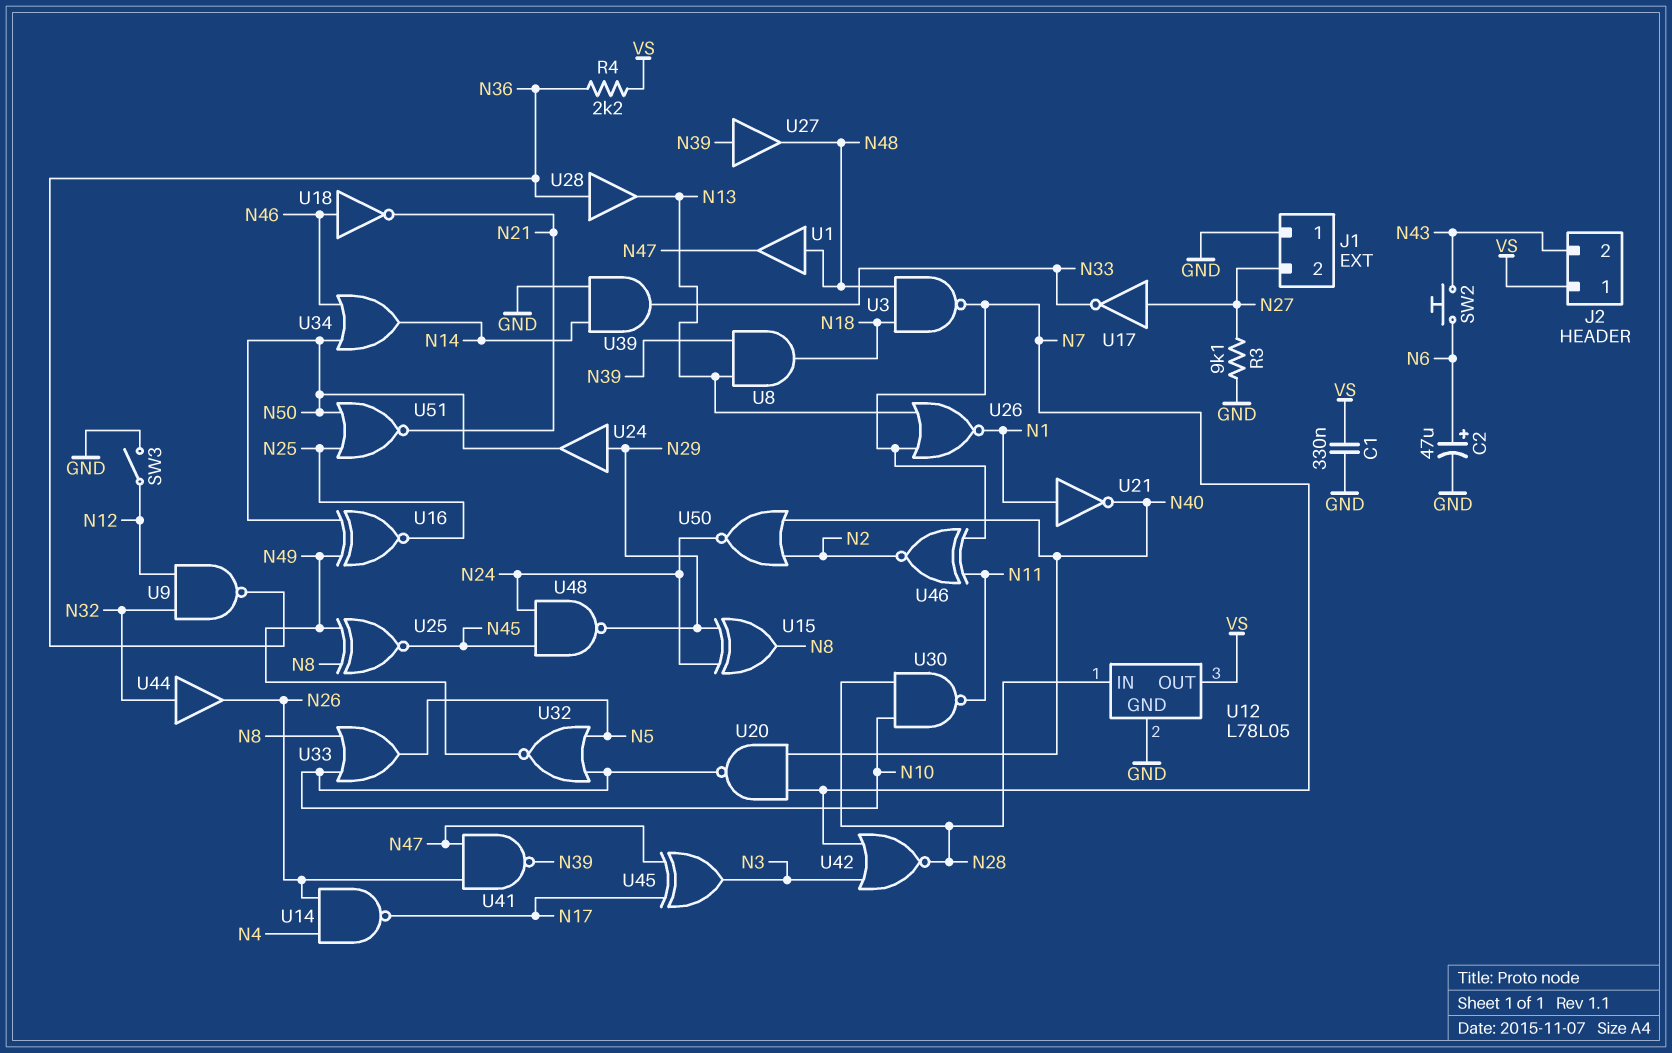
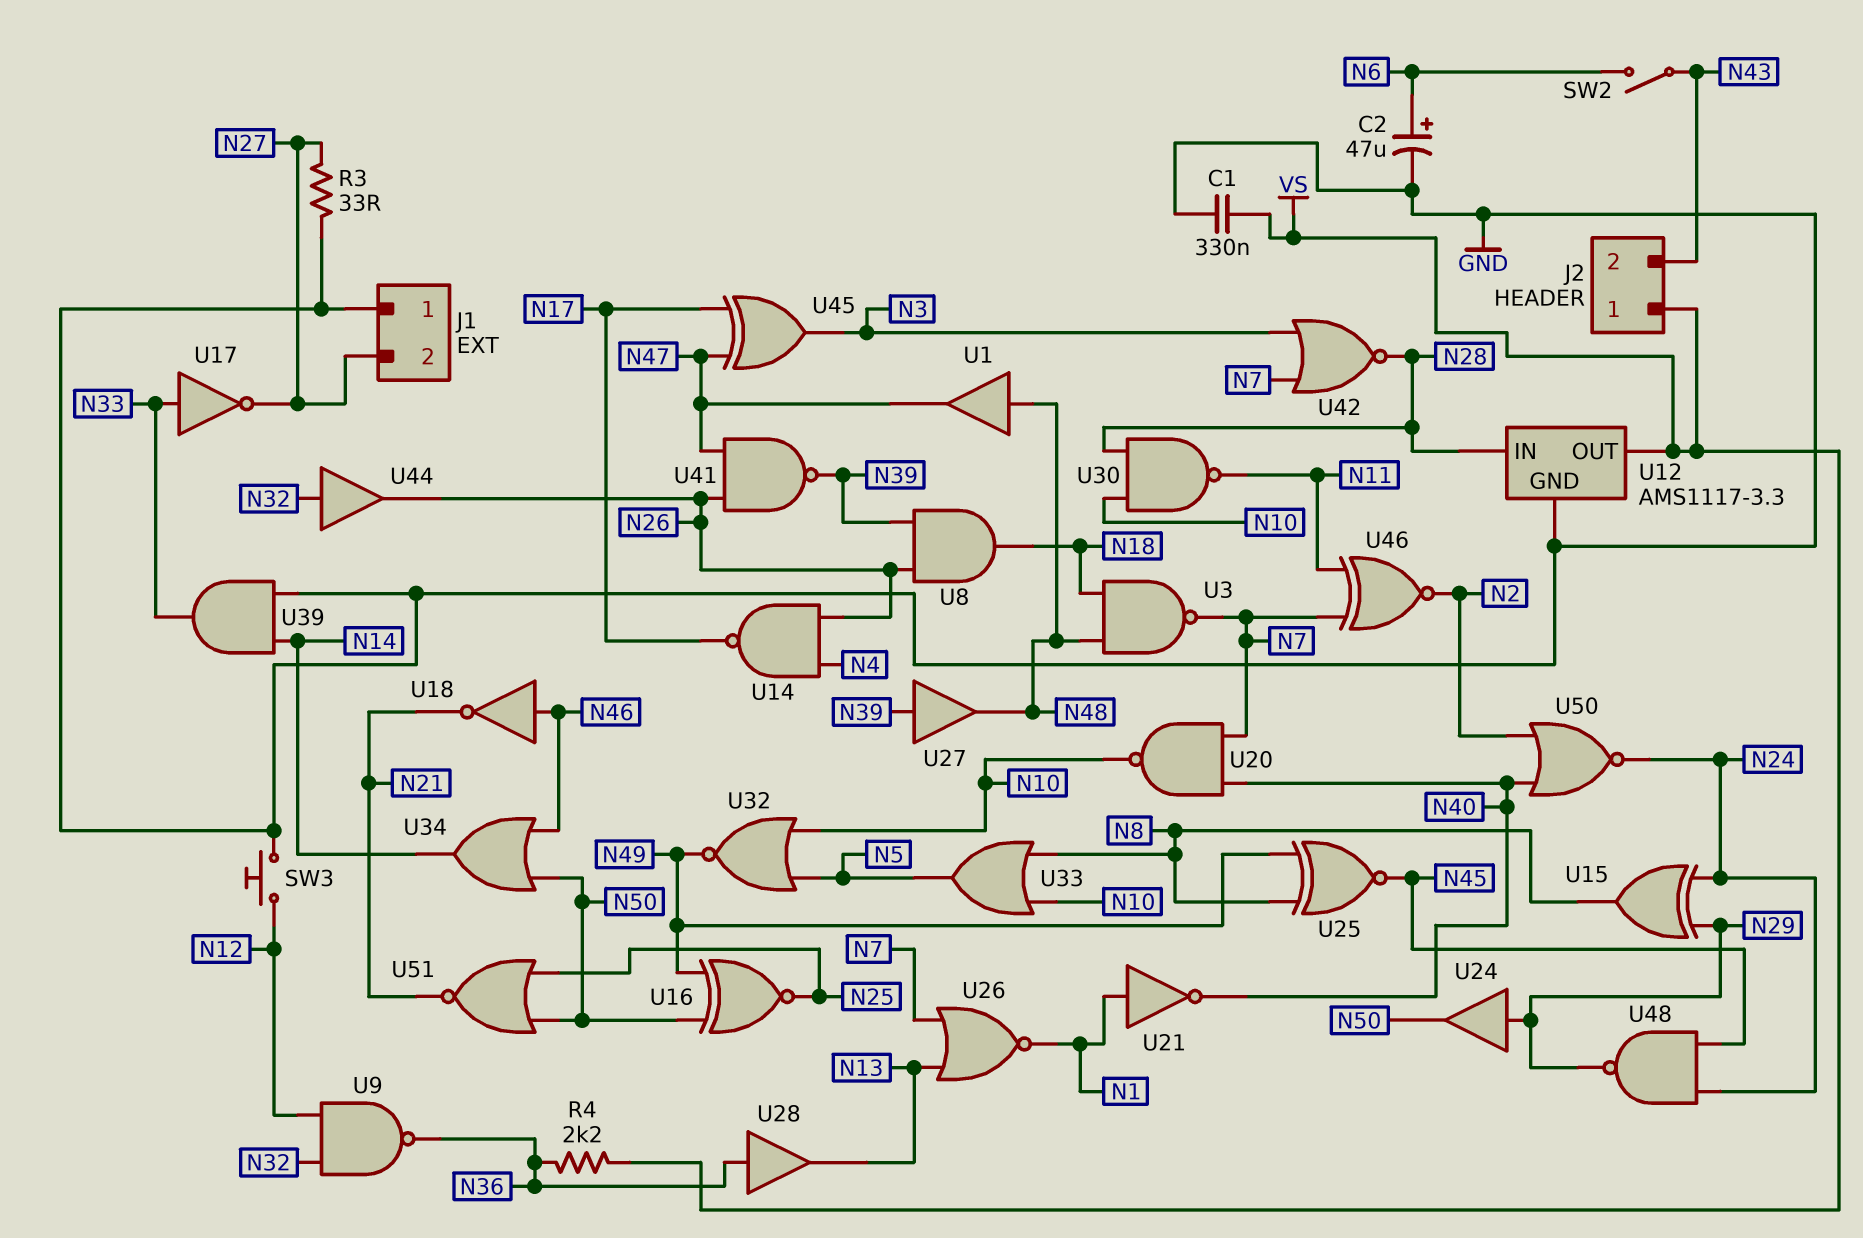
R3: 9.1k (GND, N27) -> 33 (GND, N27)
SW2: button (N6, N43) -> switch (N6, N43)
SW3: switch (GND, N12) -> button (GND, N12)
U8: AND (in N13, in N39, out N18) -> AND (in N26, in N39, out N18)
U12: L78L05 -> AMS1117-3.3
U17: NOT (in N27, out N33) -> NOT (in N33, out N27)

